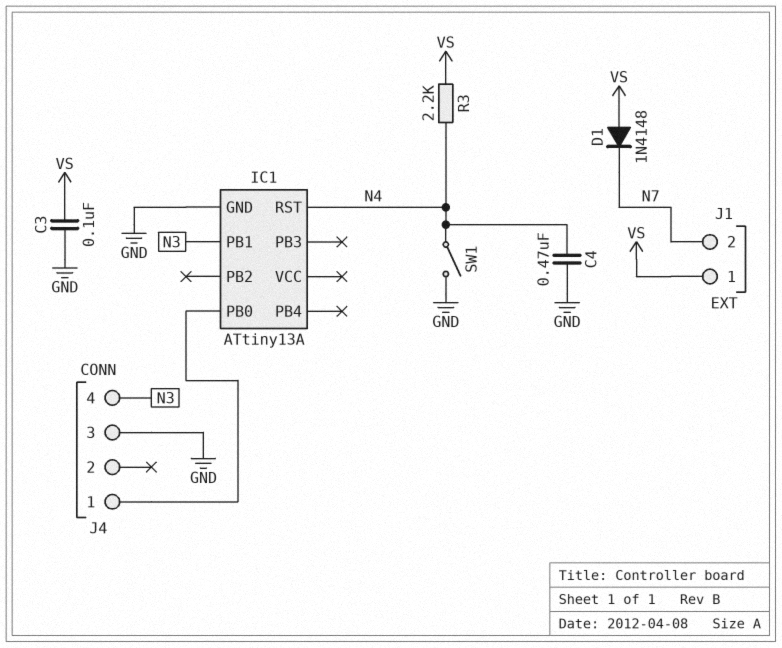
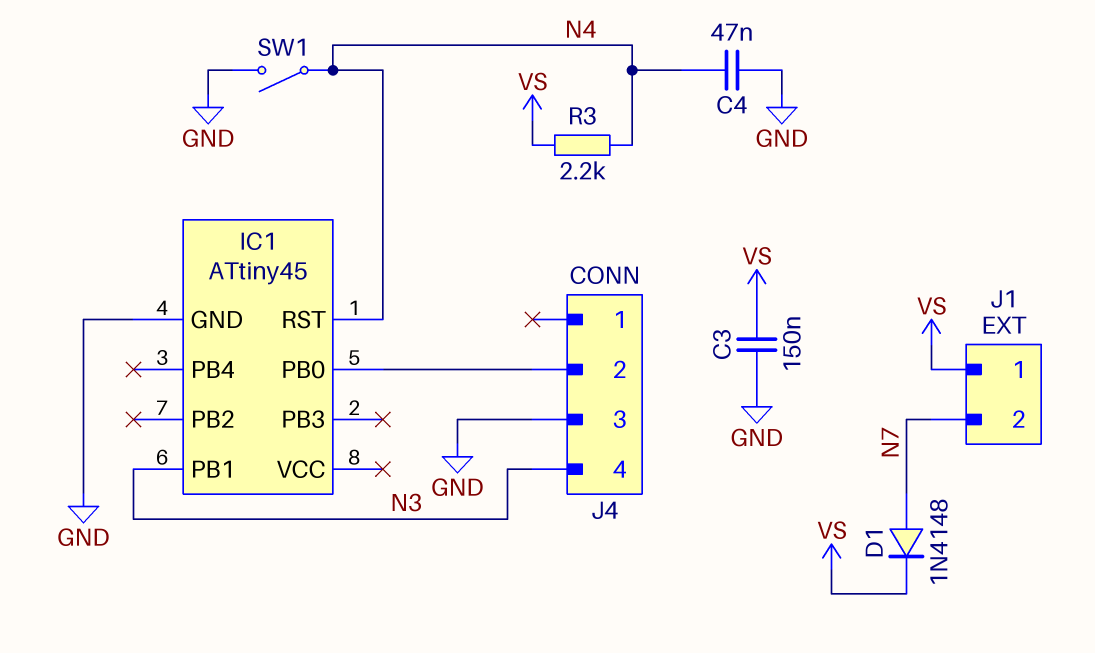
C3: 100nF (GND, VS) -> 150nF (GND, VS)
C4: 470nF (GND, N4) -> 47nF (GND, N4)
D1: diode 1N4148 (A VS, K N7) -> diode 1N4148 (A N7, K VS)
IC1: ATtiny13A -> ATtiny45
J4 pin 1: IC1/PB0 -> none
J4 pin 2: none -> IC1/PB0

